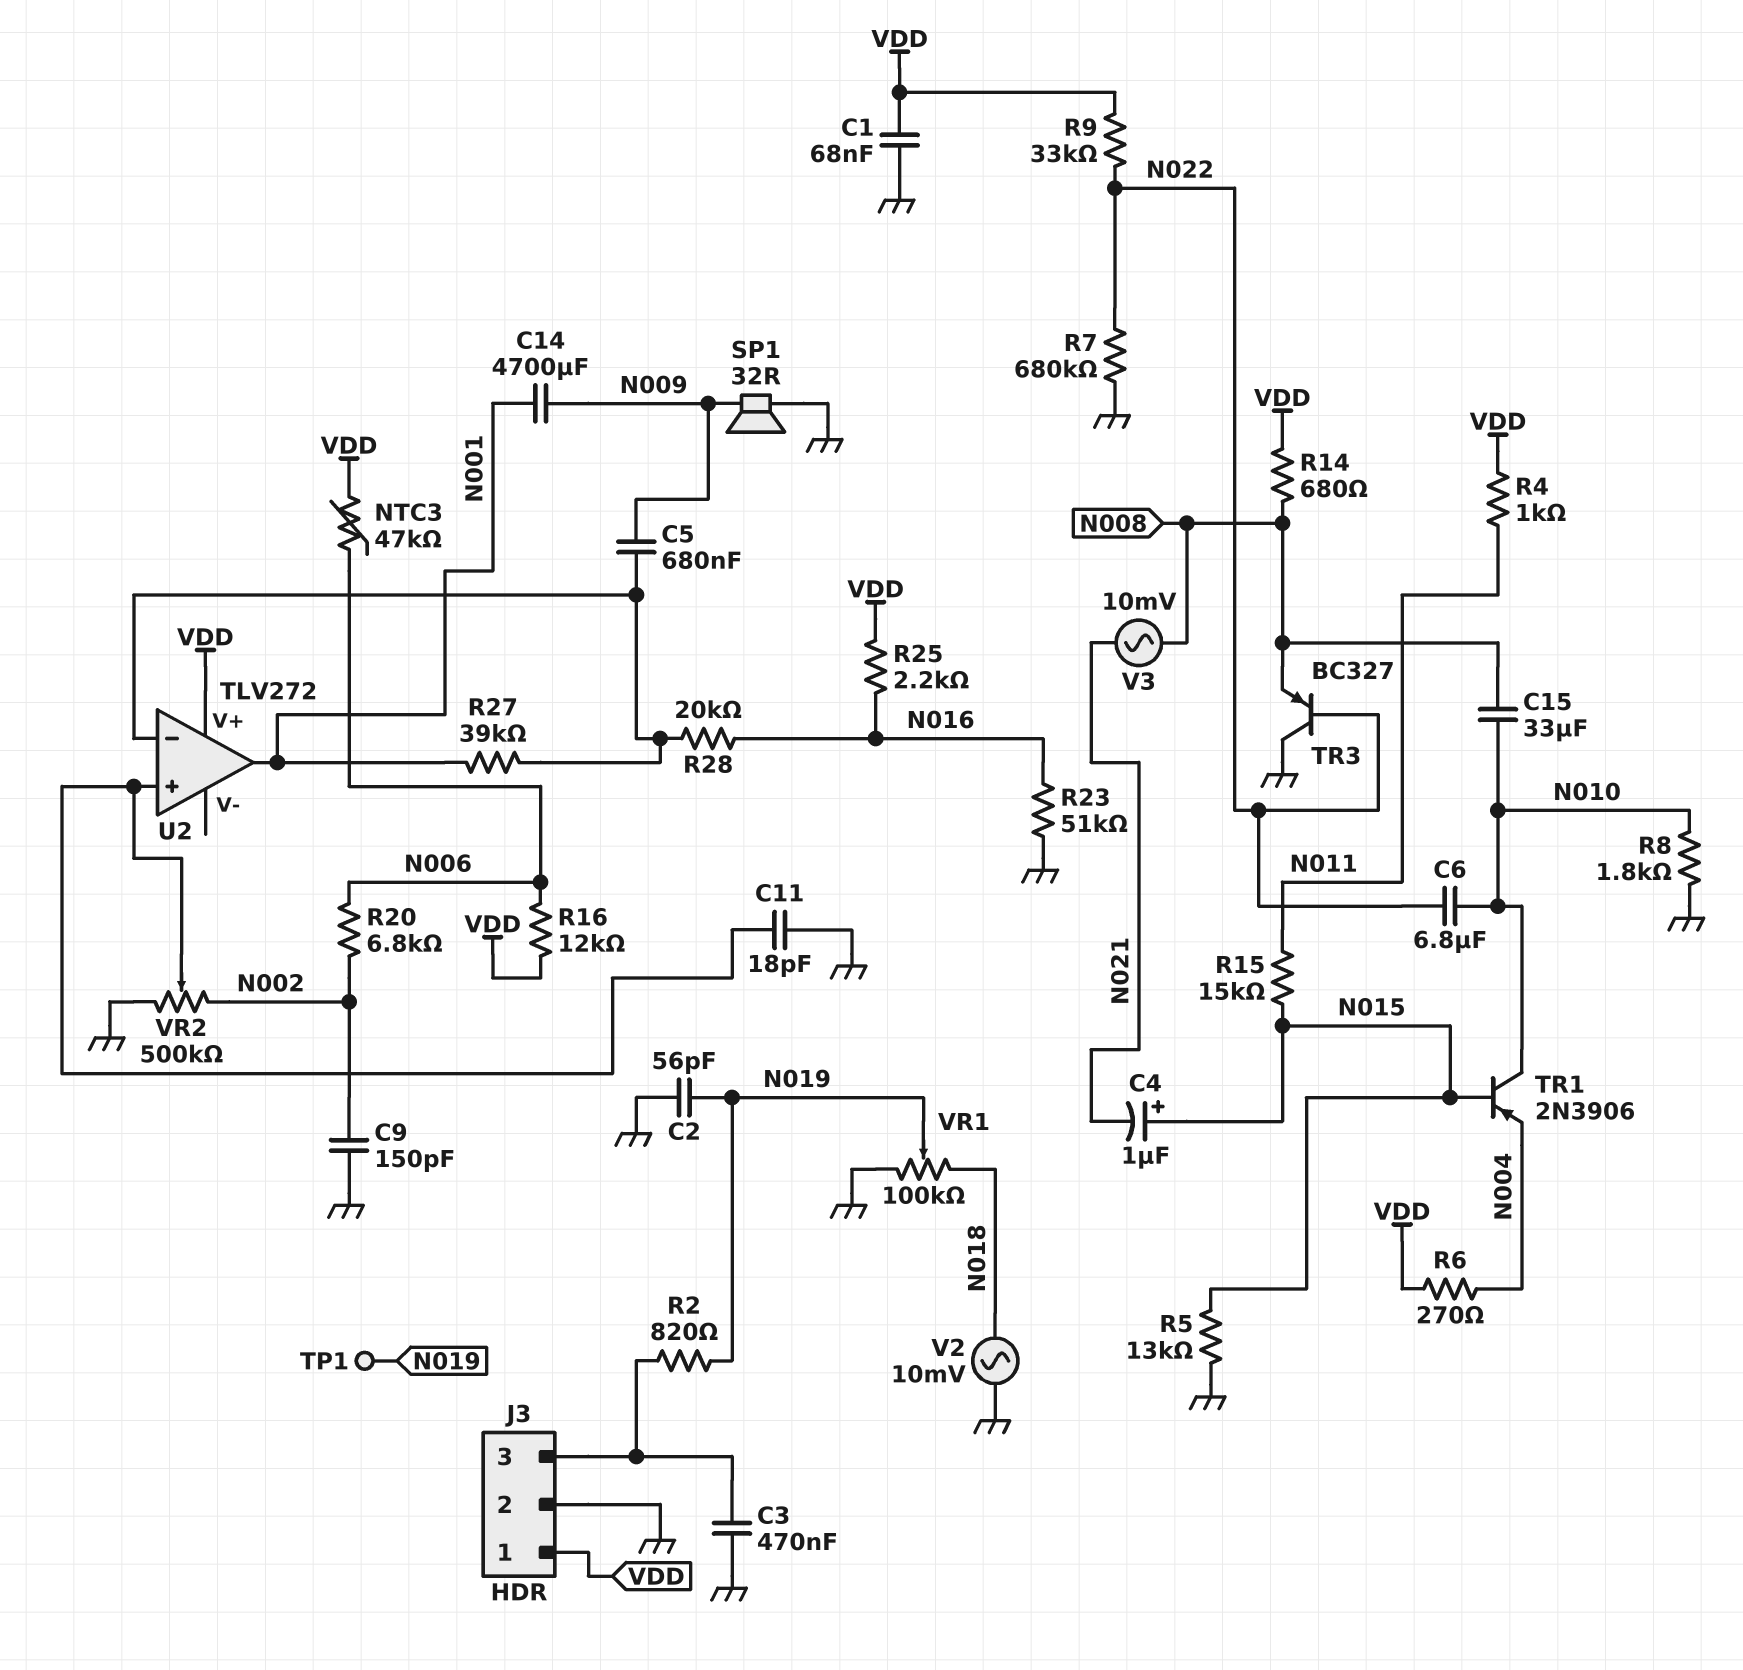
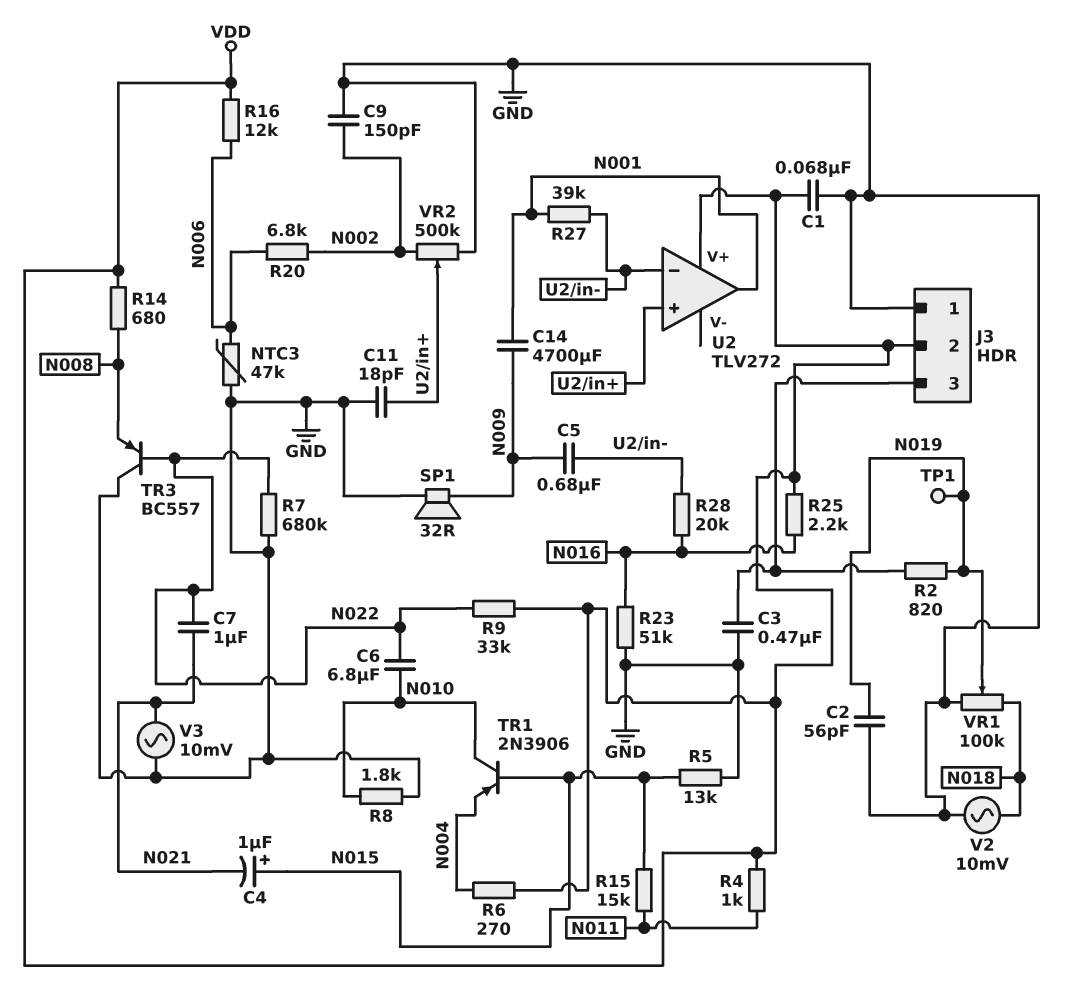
C7: none -> 1uF (N021, N022)
C15: 33uF (N008, N010) -> none
J3 pin 1: VDD -> GND
J3 pin 2: GND -> VDD
NTC3: 47k (N006, VDD) -> 47k (GND, N006)
TR3: PNP BC327 (B N022, C GND, E N008) -> PNP BC557 (B N022, C GND, E N008)
V3: AC 10mV (N008, N021) -> AC 10mV (GND, N021)

